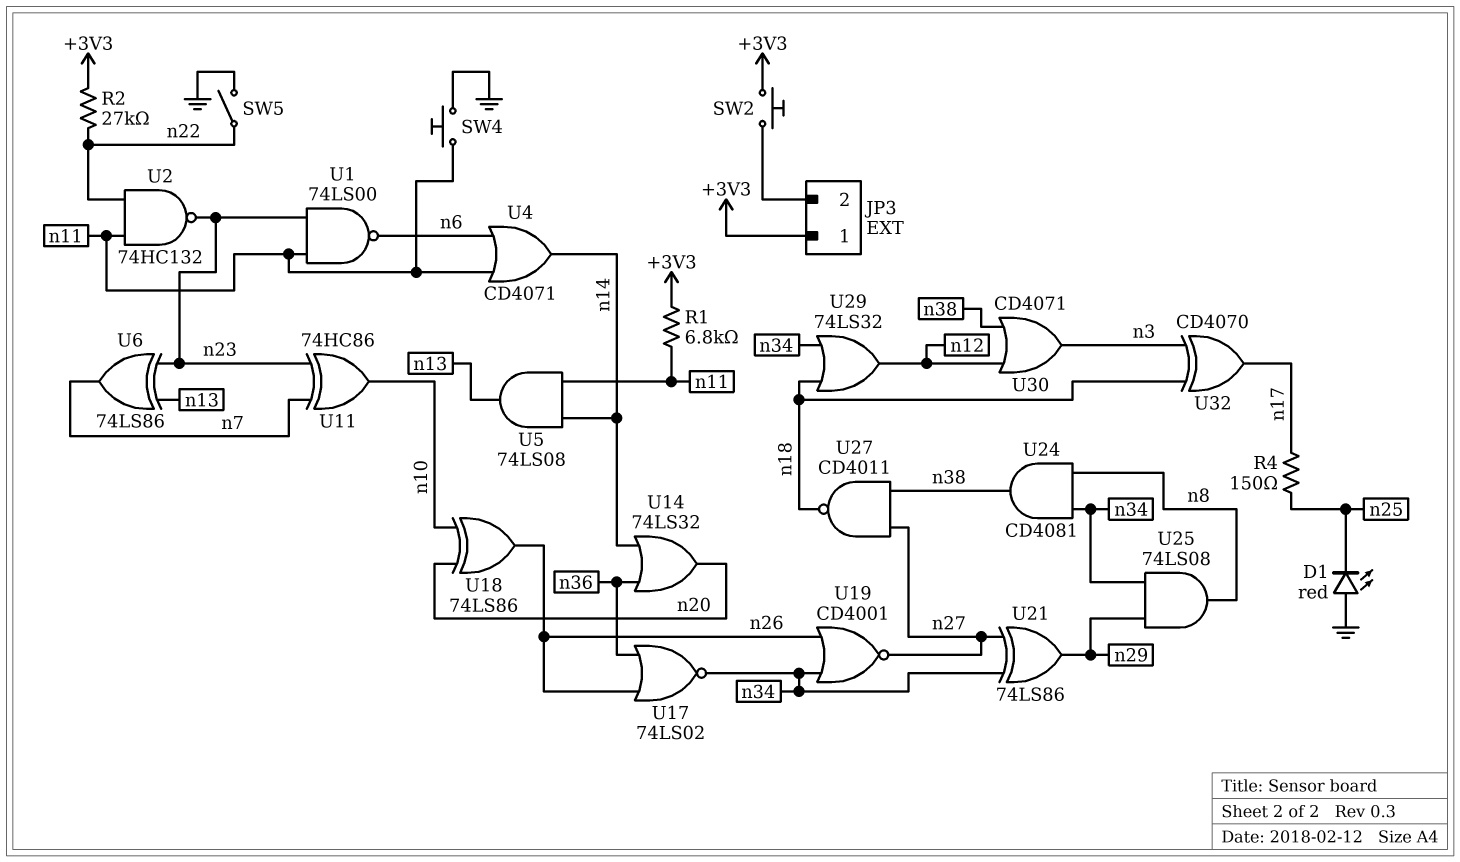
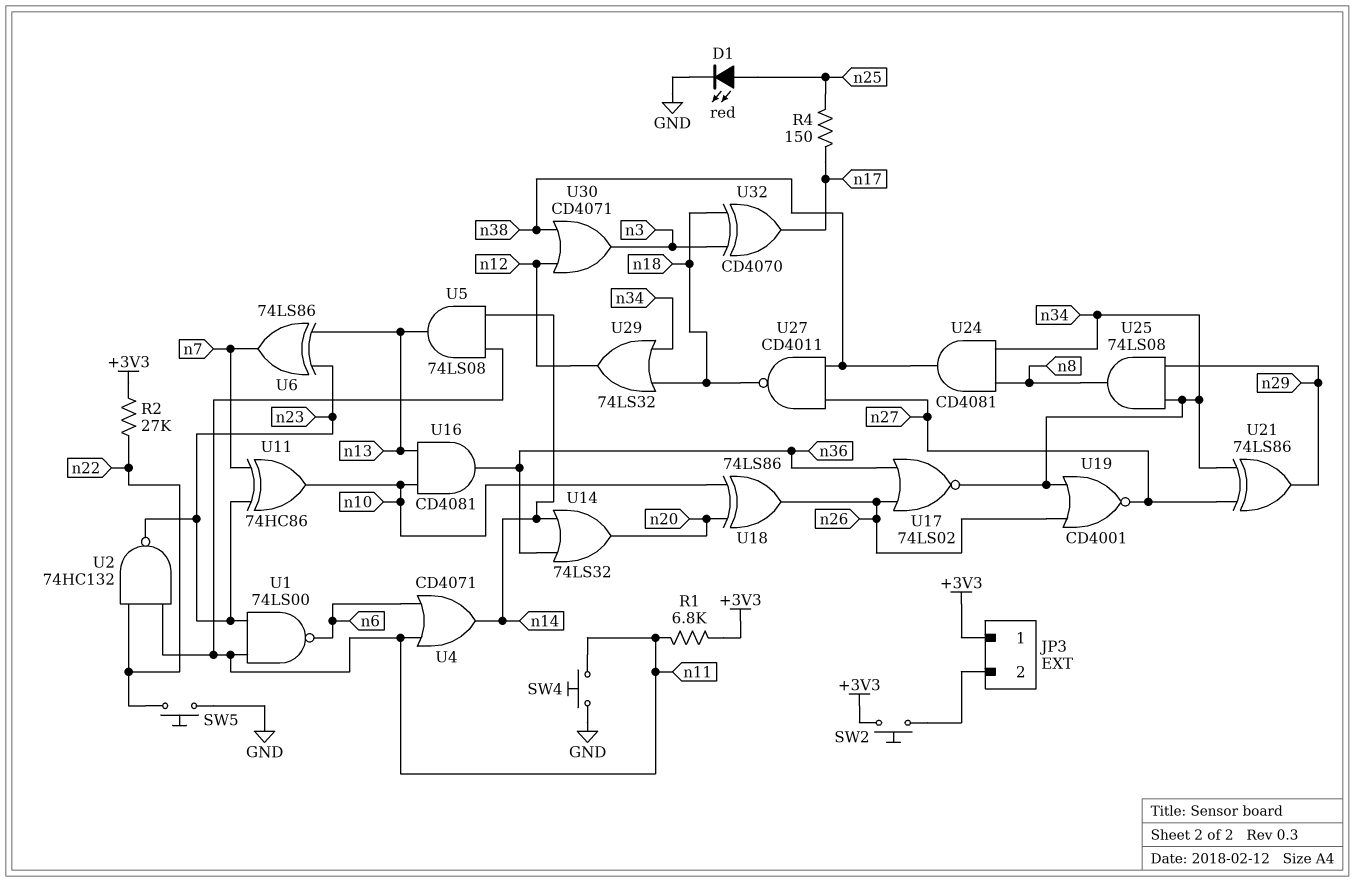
D1: LED red (A GND, K n25) -> LED red (A n25, K GND)
SW5: switch (GND, n22) -> button (GND, n22)
U16: none -> AND CD4081 (in n10, in n13, out n36)

